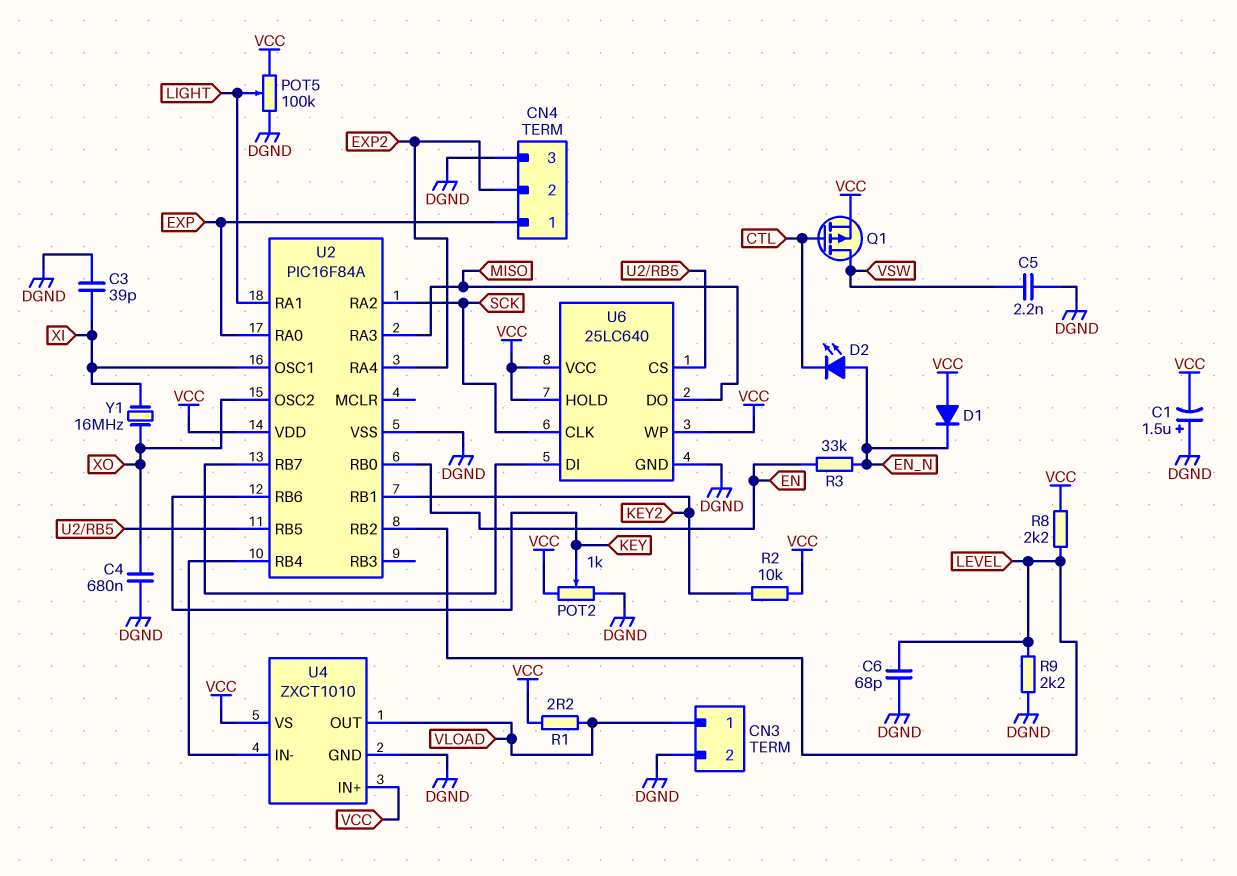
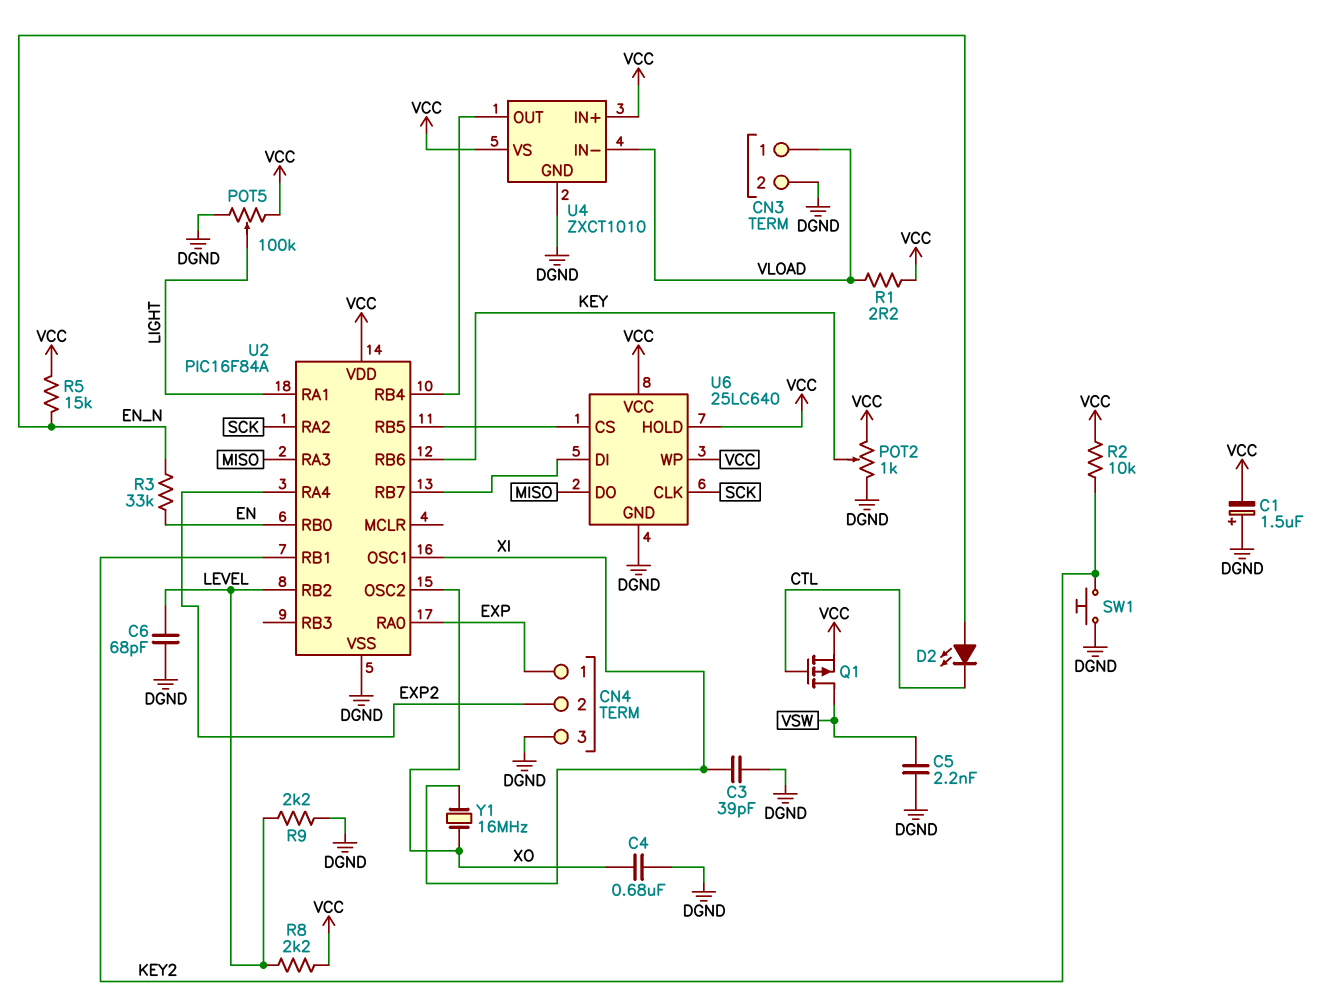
D1: diode (A VCC, K EN_N) -> none
R5: none -> 15k (EN_N, VCC)
SW1: none -> button (DGND, KEY2)
U4 pin IN-: U2/RB4 -> VLOAD
U4 pin OUT: VLOAD -> U2/RB4

